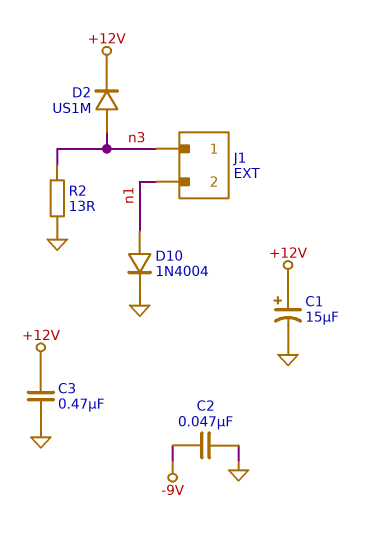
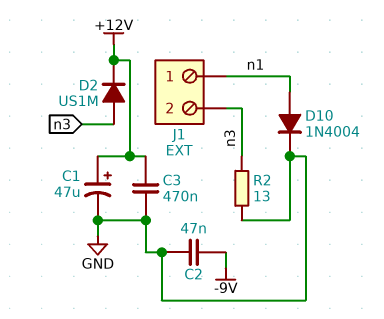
C1: 15uF (plus +12V, minus GND) -> 47uF (plus +12V, minus GND)
J1 pin 1: n3 -> n1
J1 pin 2: n1 -> n3

